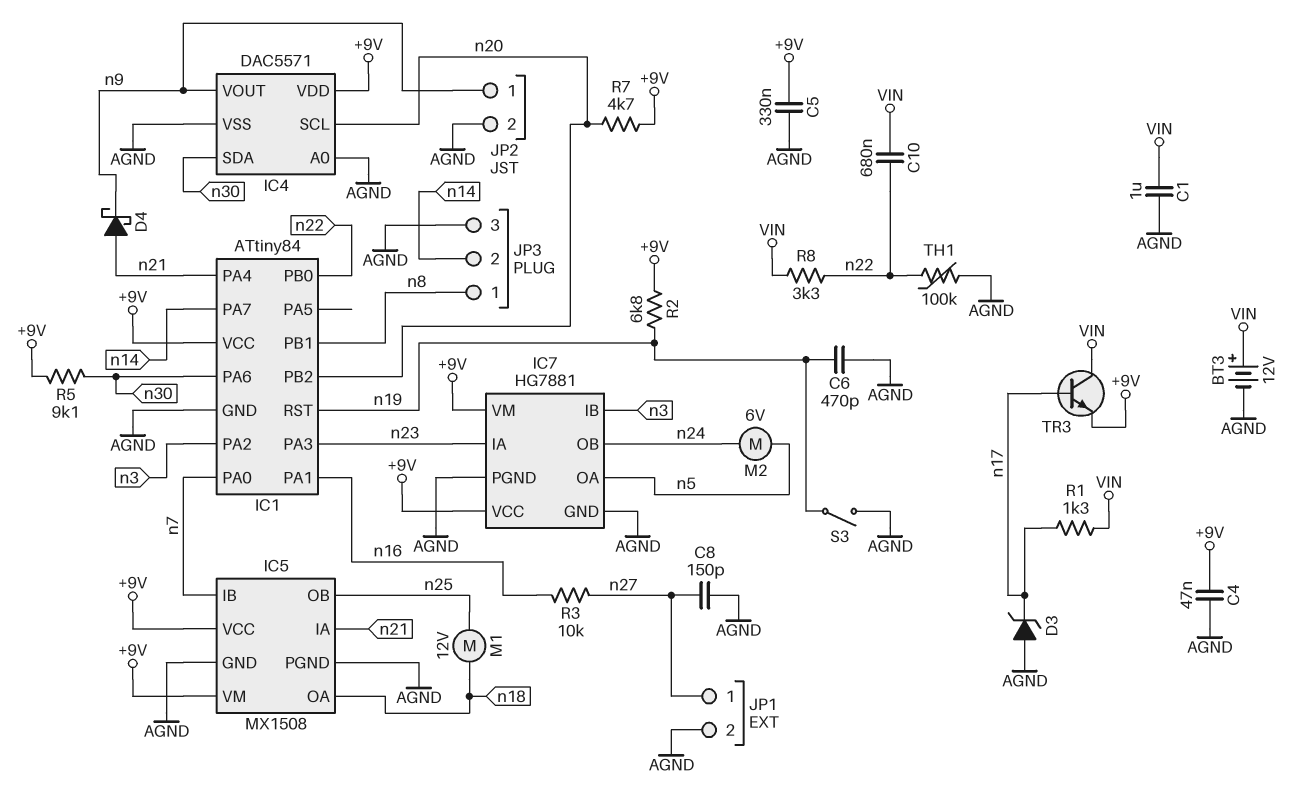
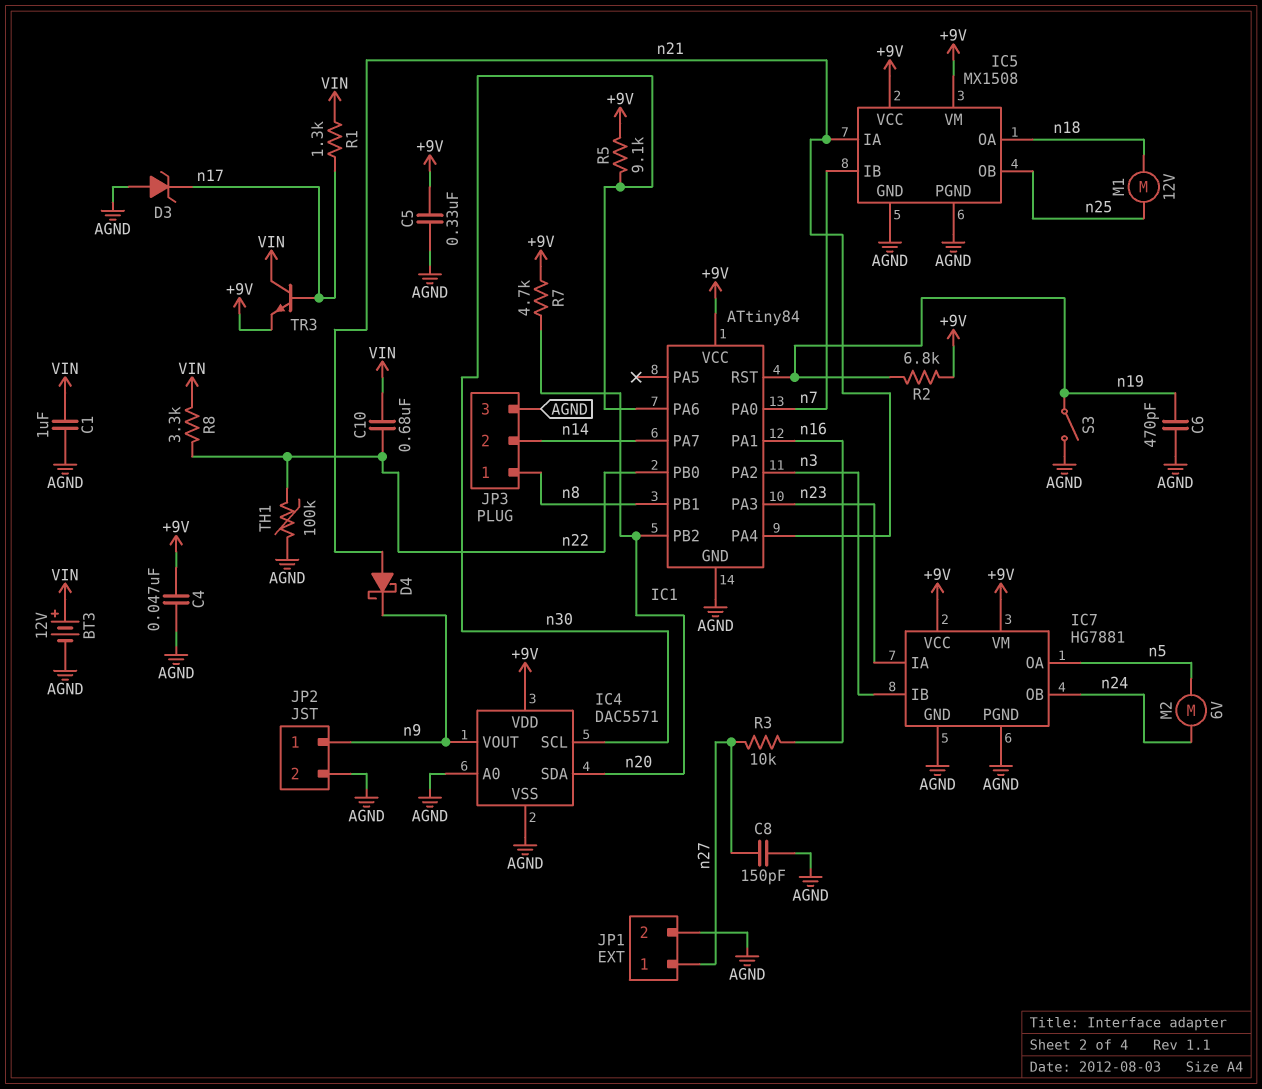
IC4 pin SCL: n20 -> n30
IC4 pin SDA: n30 -> n20

